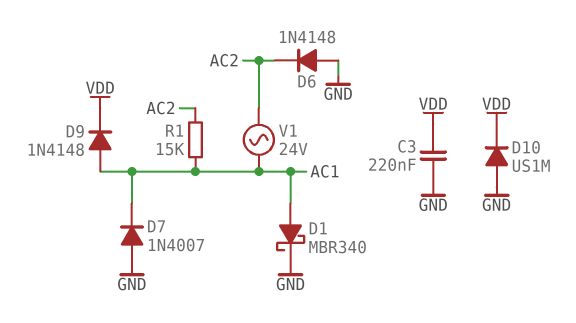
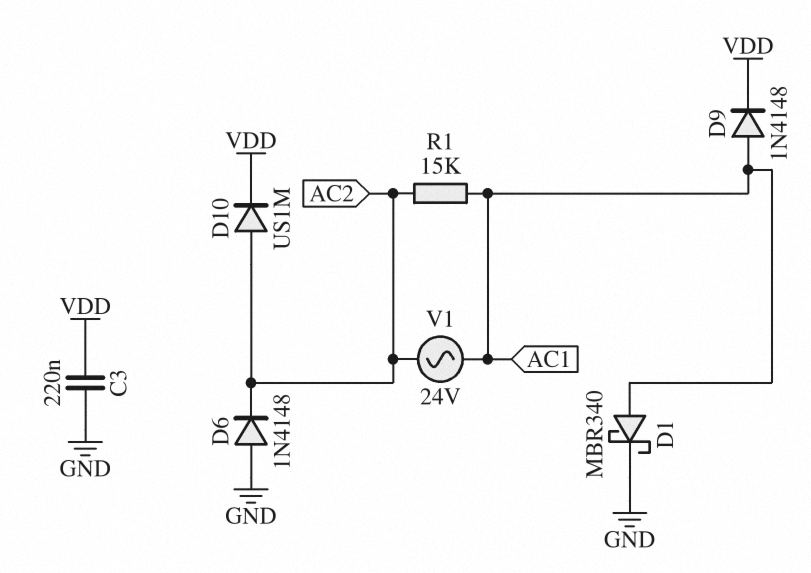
D7: diode 1N4007 (A GND, K AC1) -> none
D10: diode US1M (A GND, K VDD) -> diode US1M (A AC2, K VDD)

